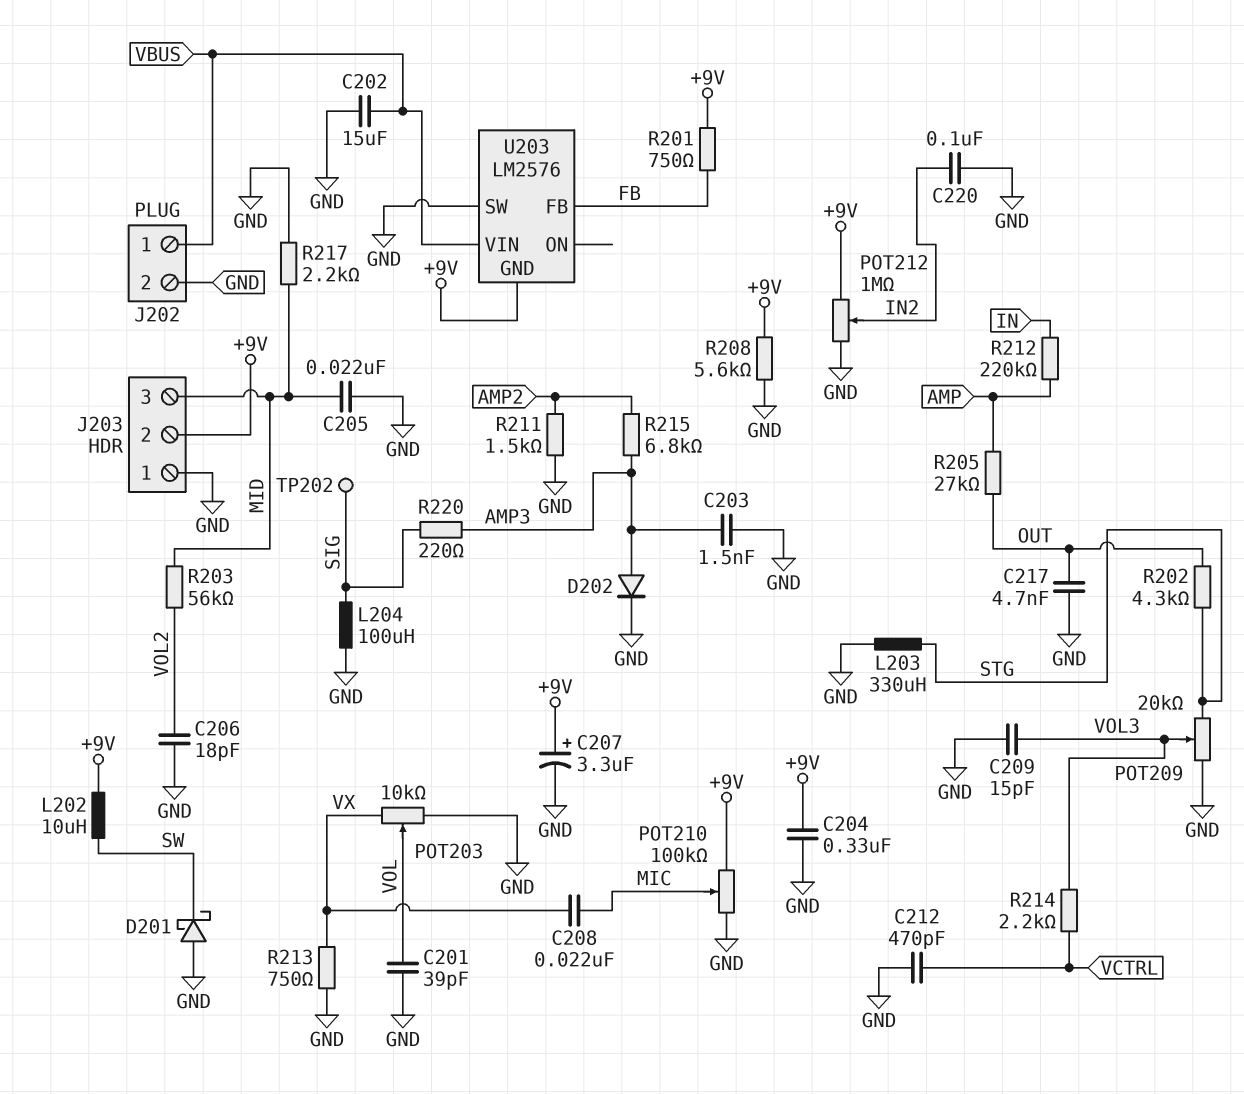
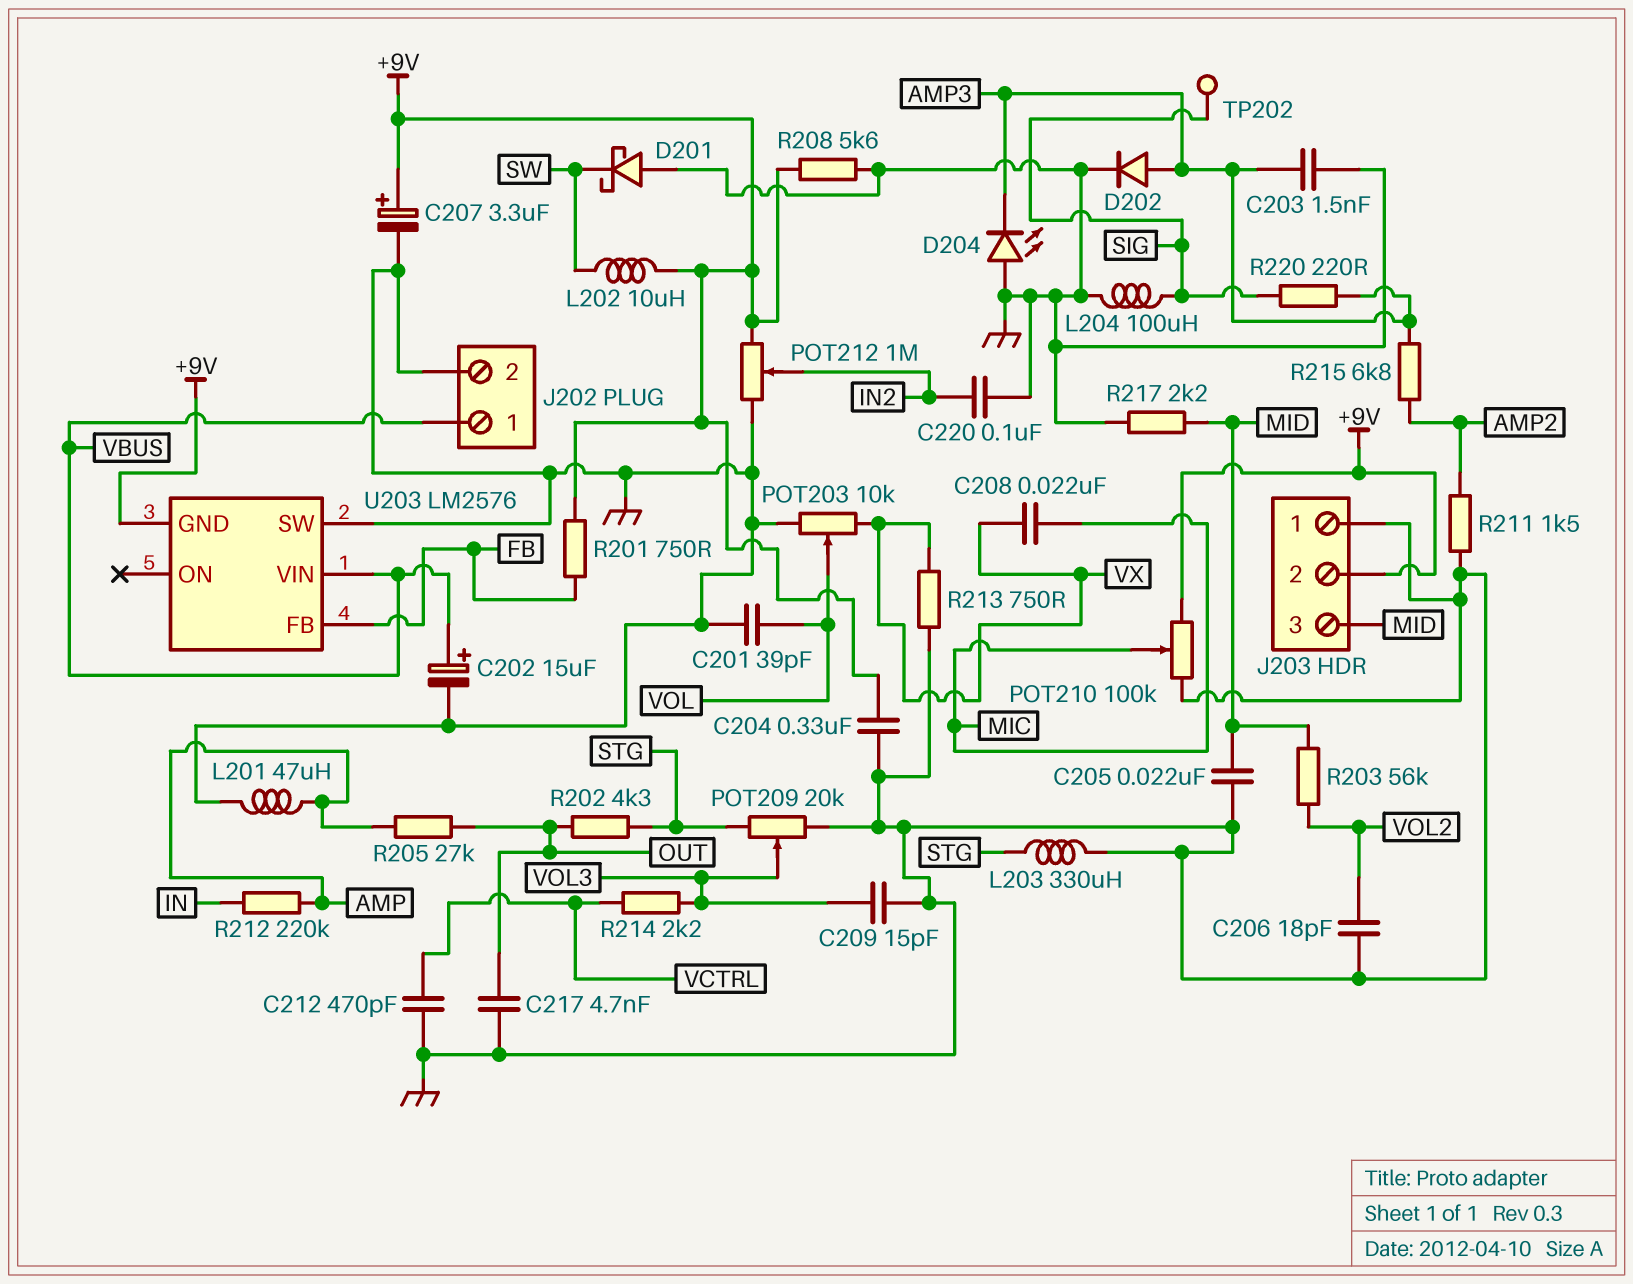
C202: 15uF (GND, VBUS) -> 15uF (plus VBUS, minus GND)
D204: none -> LED (A GND, K AMP3)
L201: none -> 47uH (AMP, GND)

